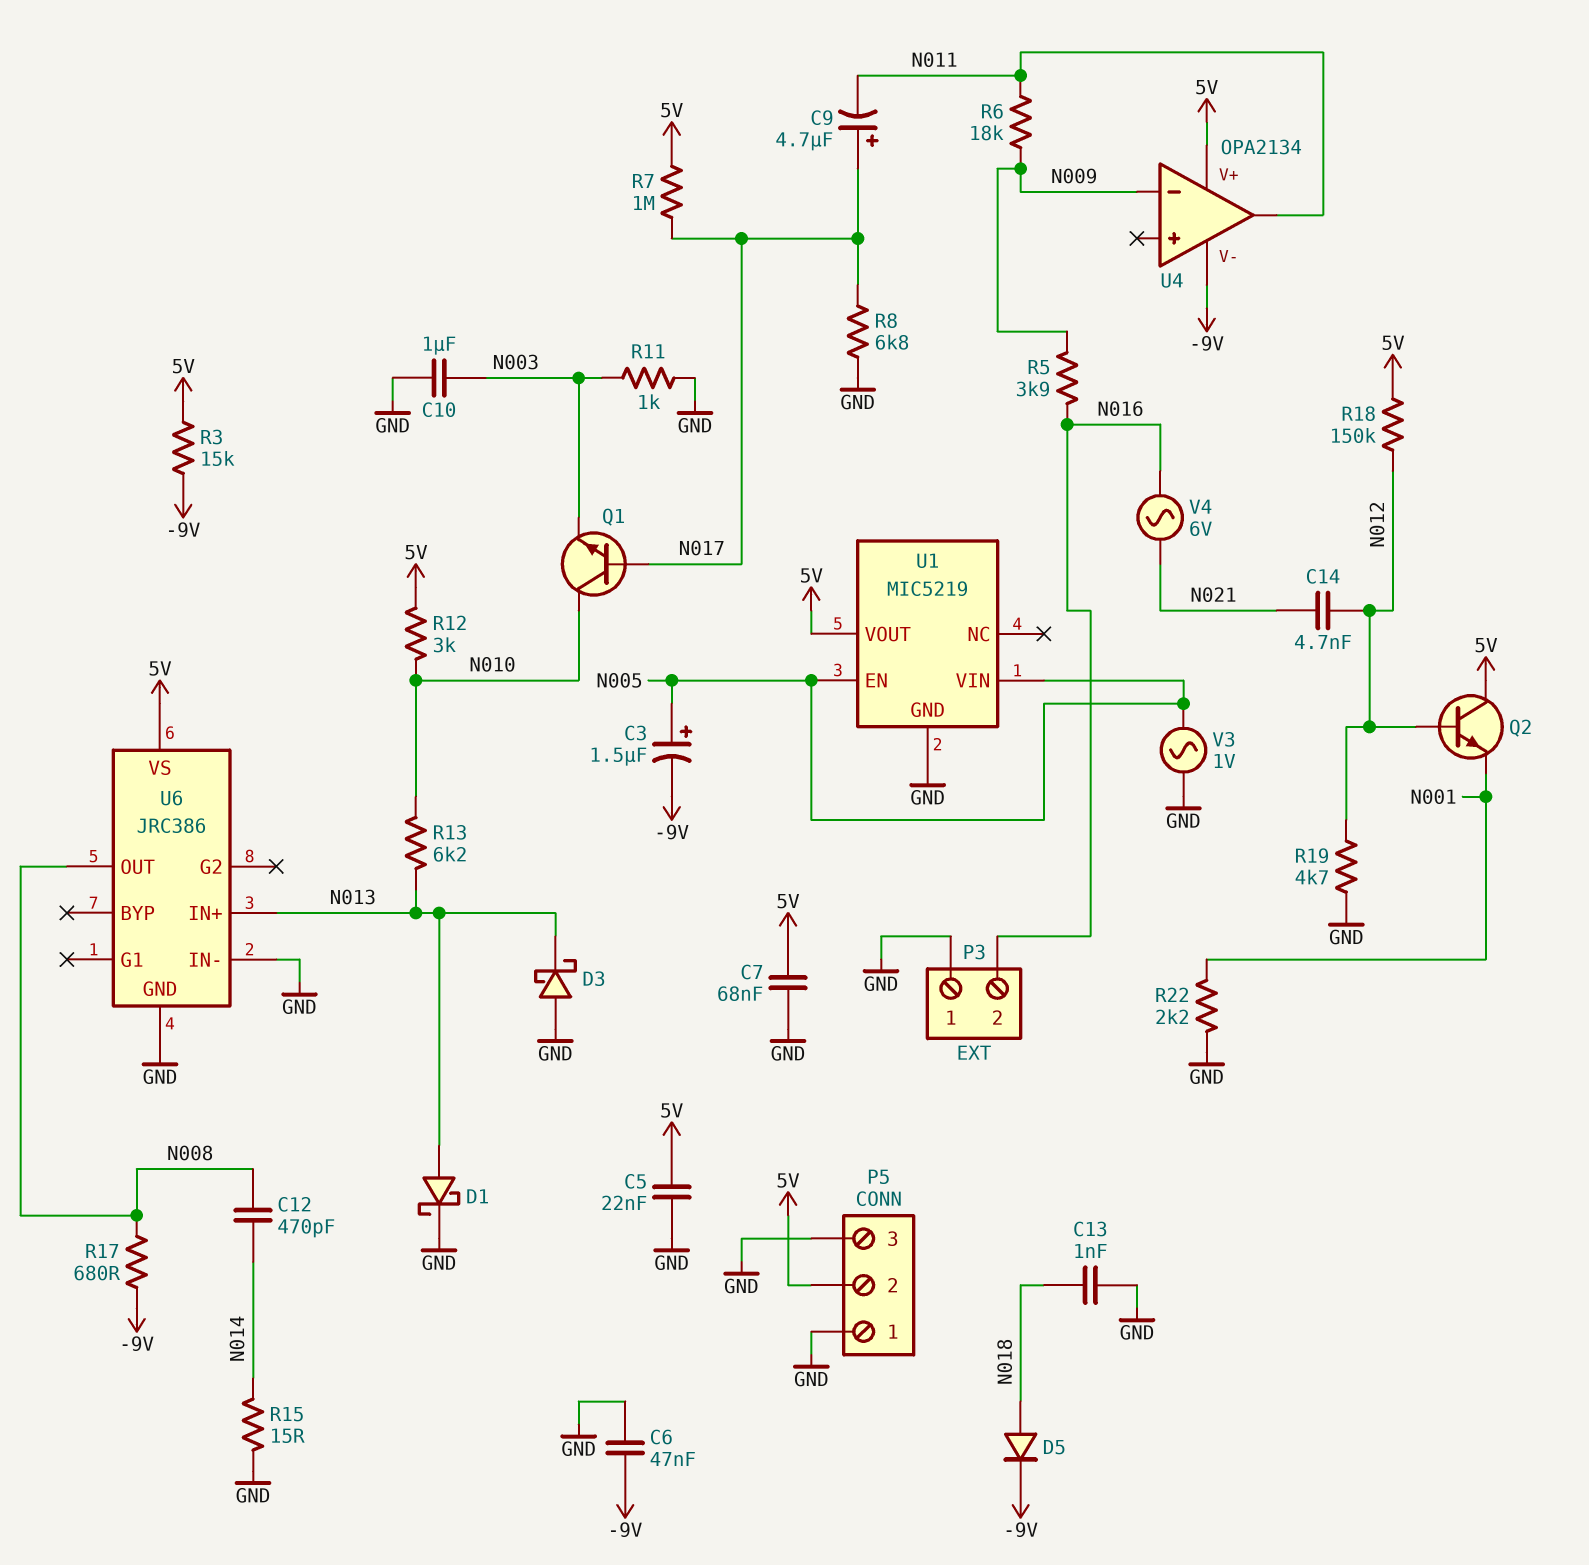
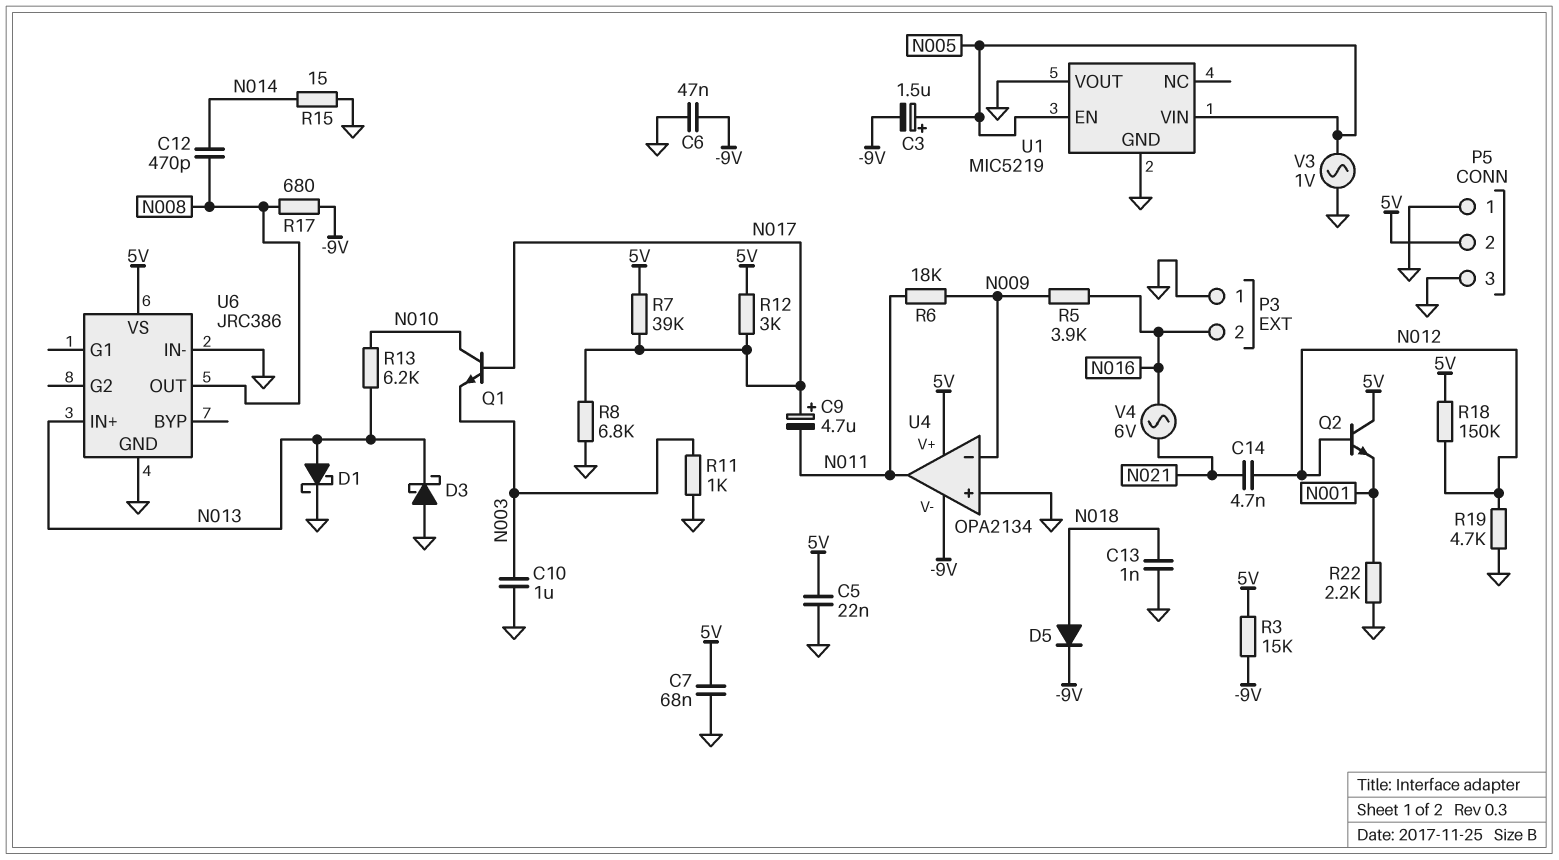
R7: 1M (5V, N017) -> 39k (5V, N017)
R12: 3k (5V, N010) -> 3k (5V, N017)
U1 pin VOUT: 5V -> GND
U4 pin in+: none -> GND

